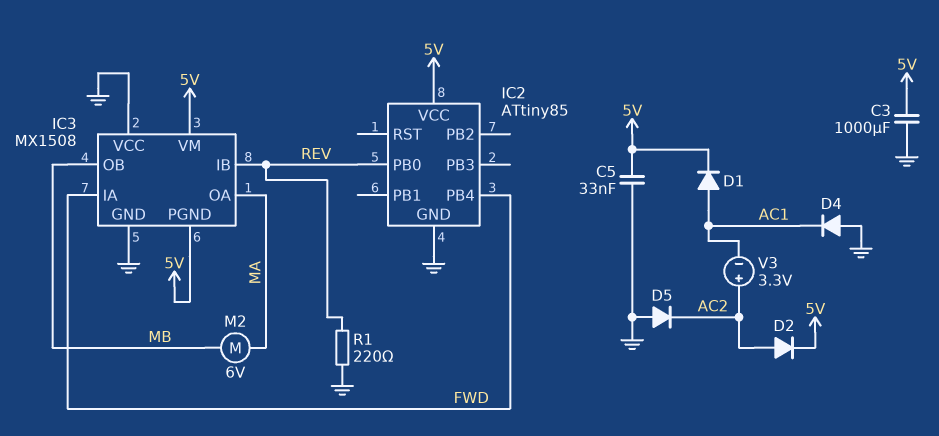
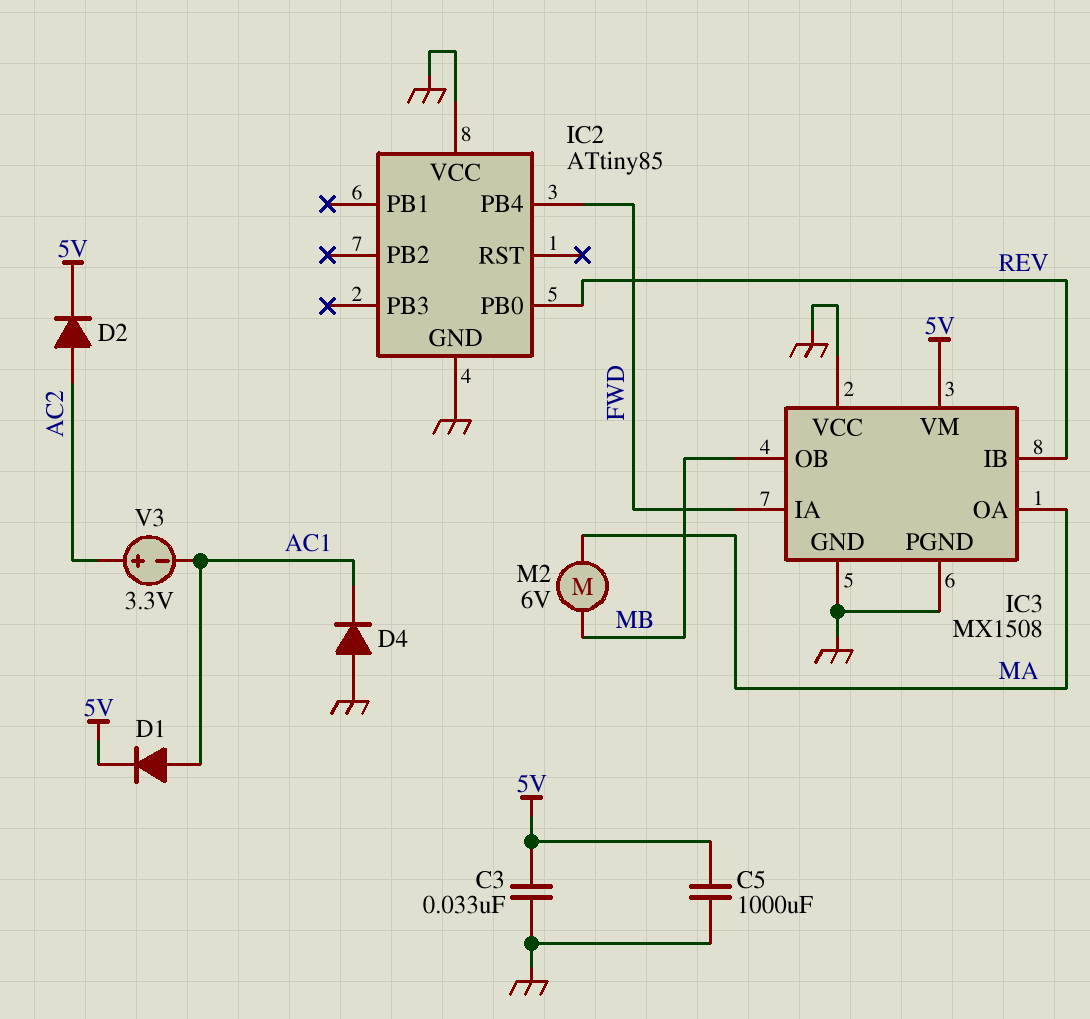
C3: 1000uF (5V, GND) -> 33nF (5V, GND)
C5: 33nF (5V, GND) -> 1000uF (5V, GND)
D5: diode (A GND, K AC2) -> none
IC2 pin VCC: 5V -> GND
IC3 pin PGND: 5V -> GND
R1: 220 (GND, REV) -> none

